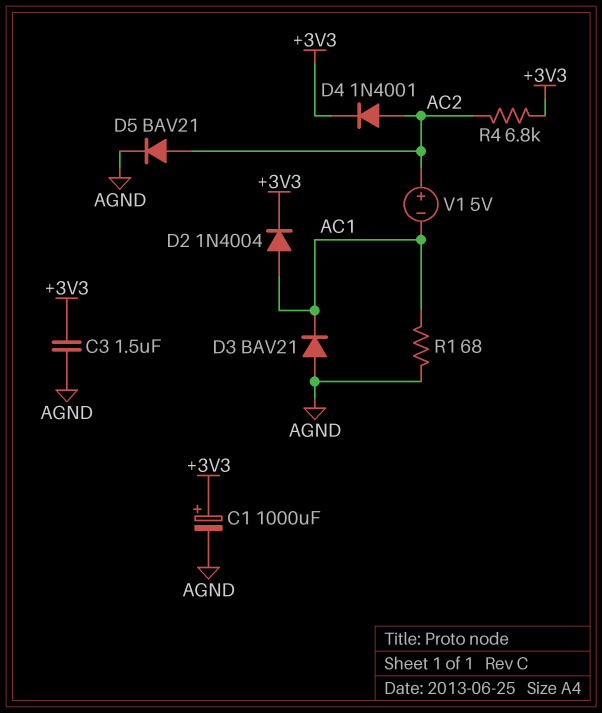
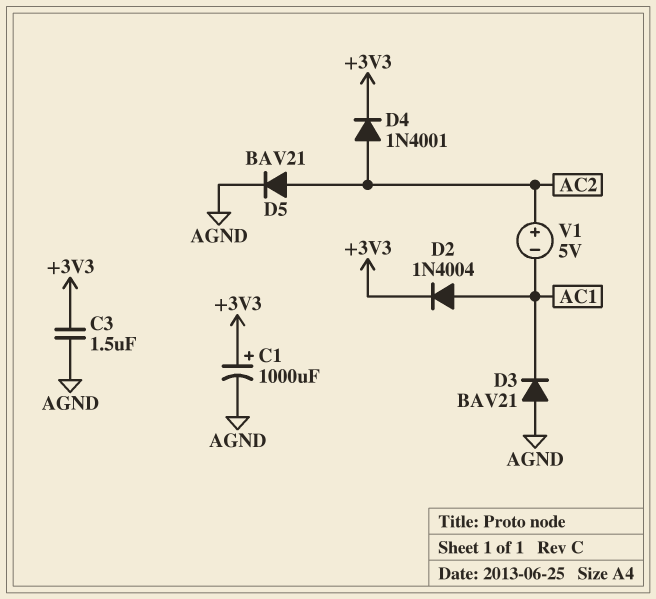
R1: 68 (AC1, AGND) -> none
R4: 6.8k (+3V3, AC2) -> none

